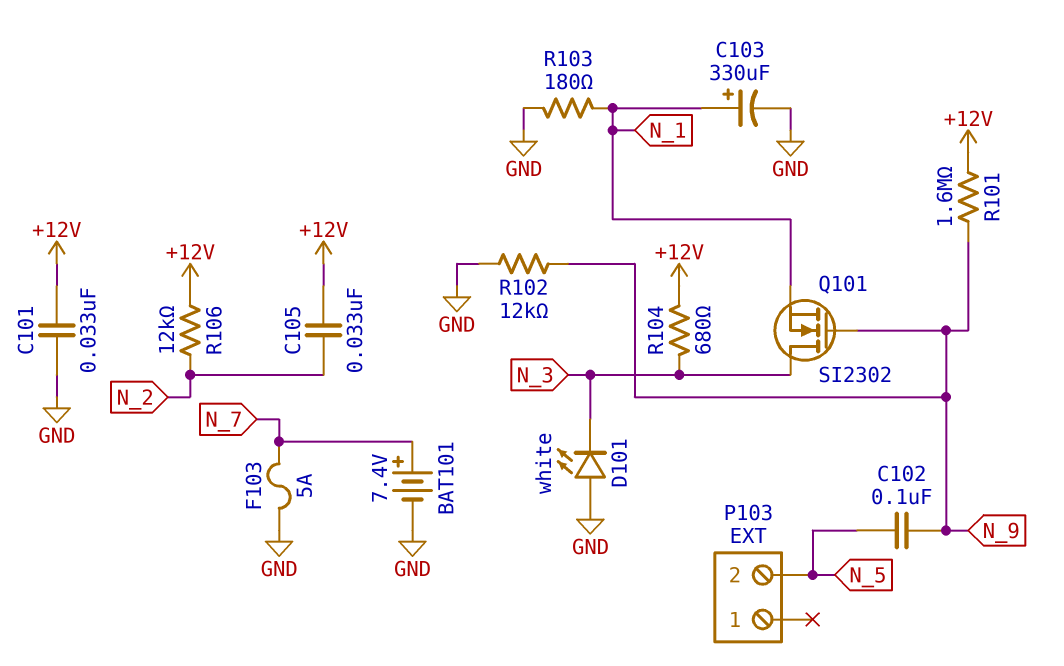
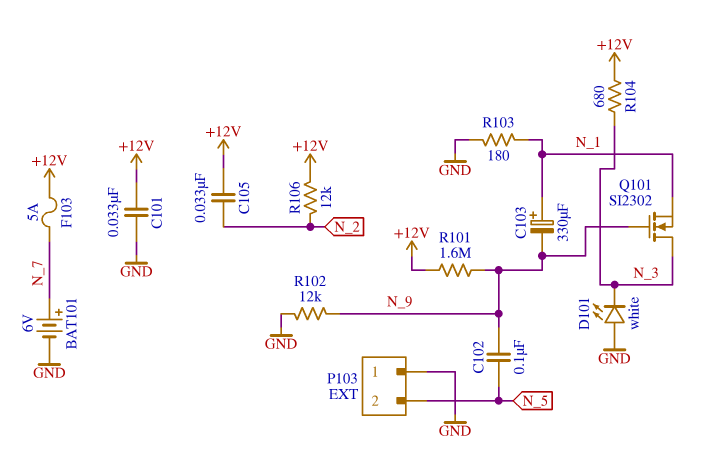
BAT101: 7.4V (plus N_7, minus GND) -> 6V (plus N_7, minus GND)
C103: 330uF (plus N_1, minus GND) -> 330uF (plus N_1, minus N_9)
F103: 5A (GND, N_7) -> 5A (+12V, N_7)
P103 pin 1: none -> GND

